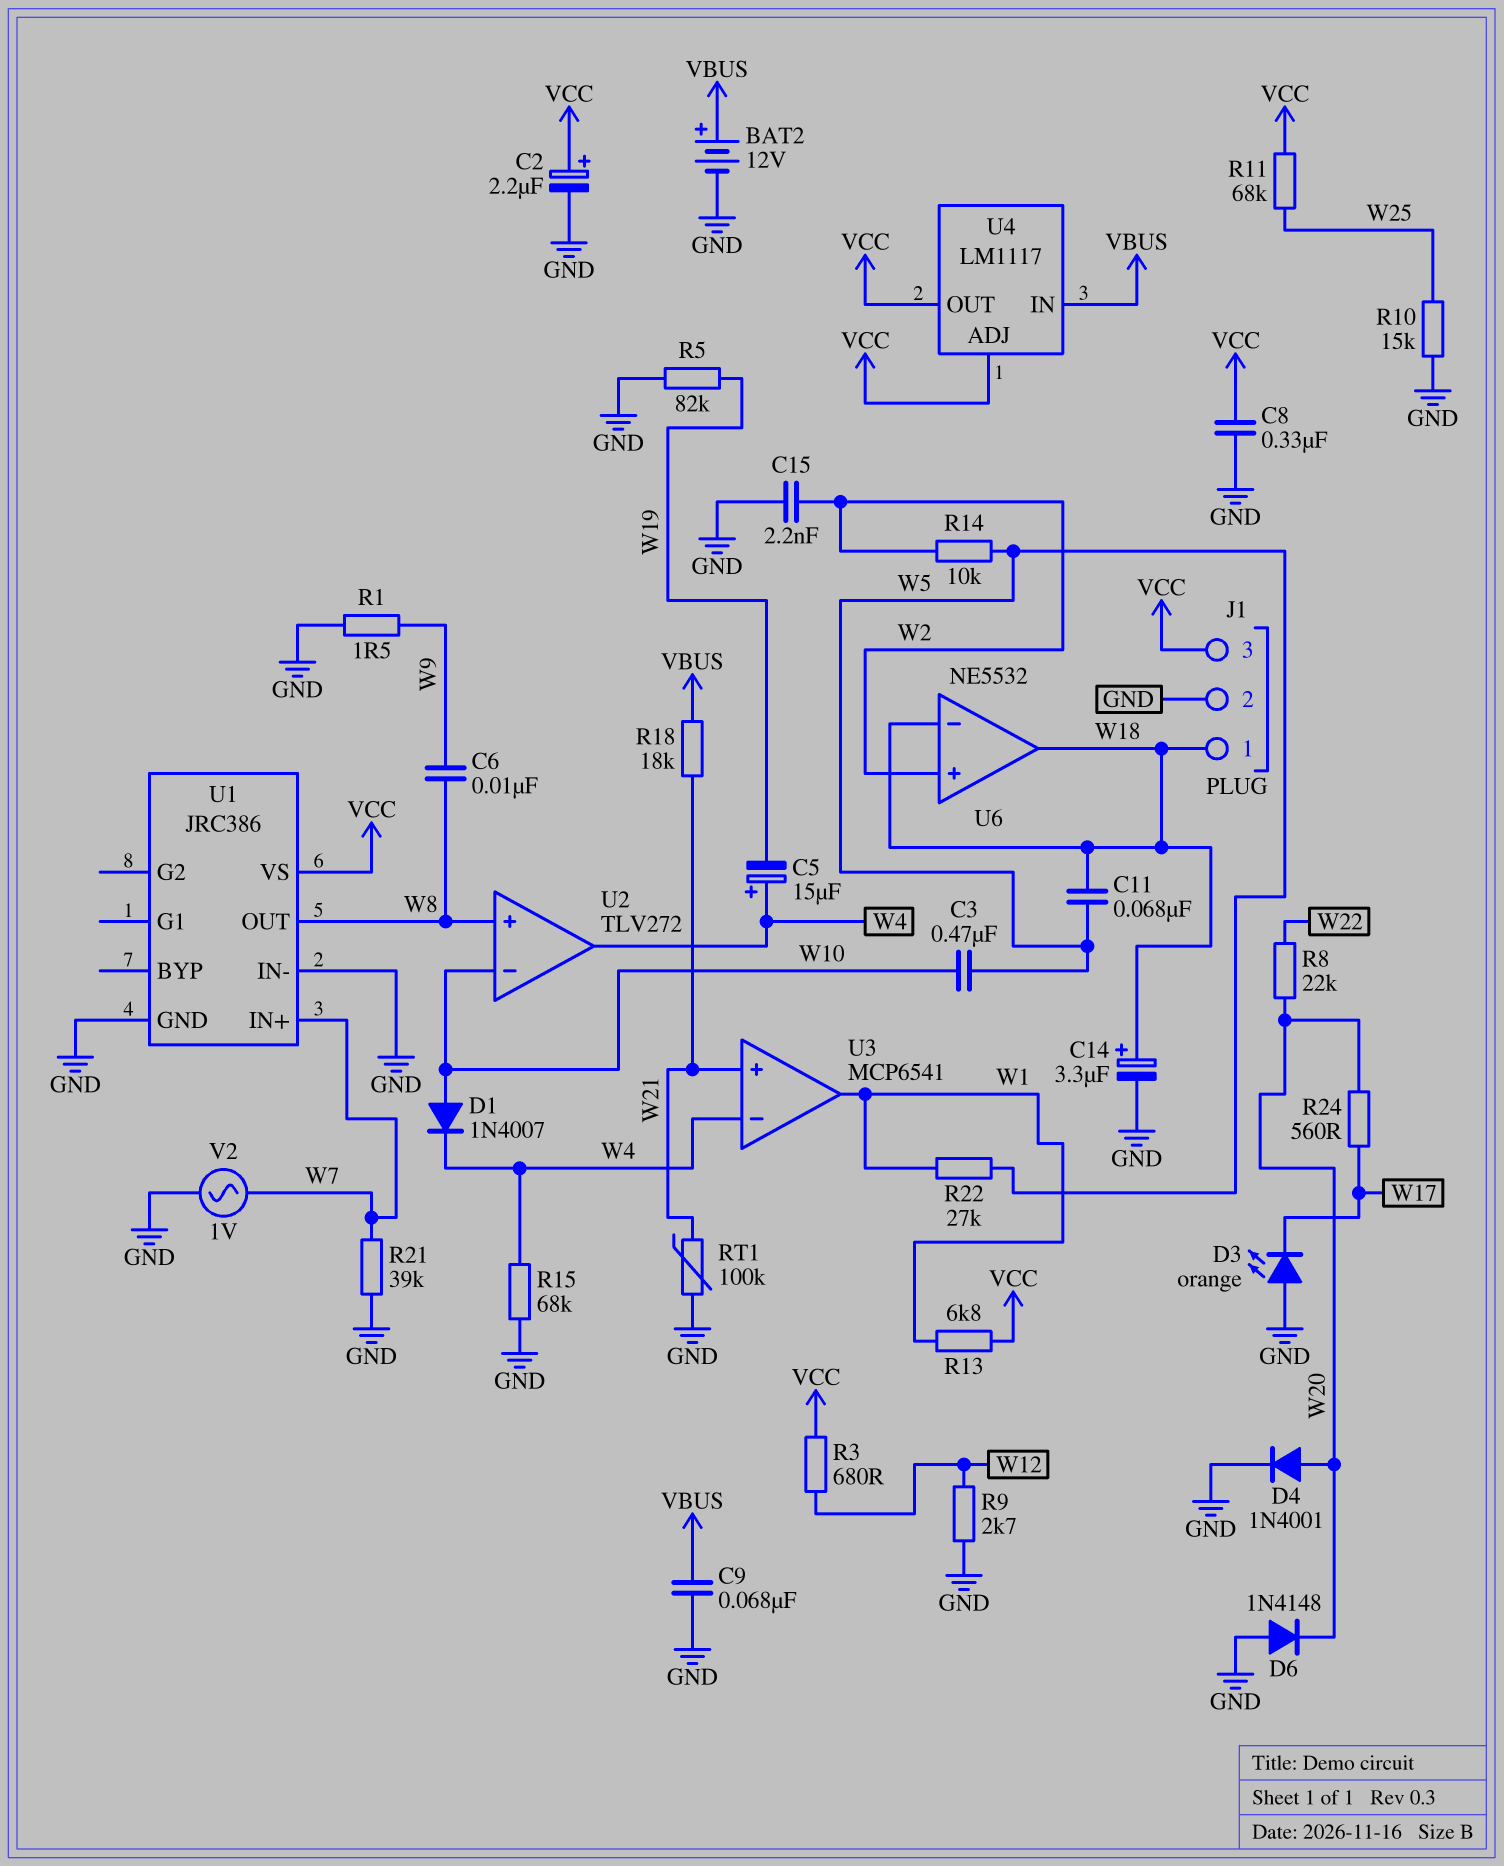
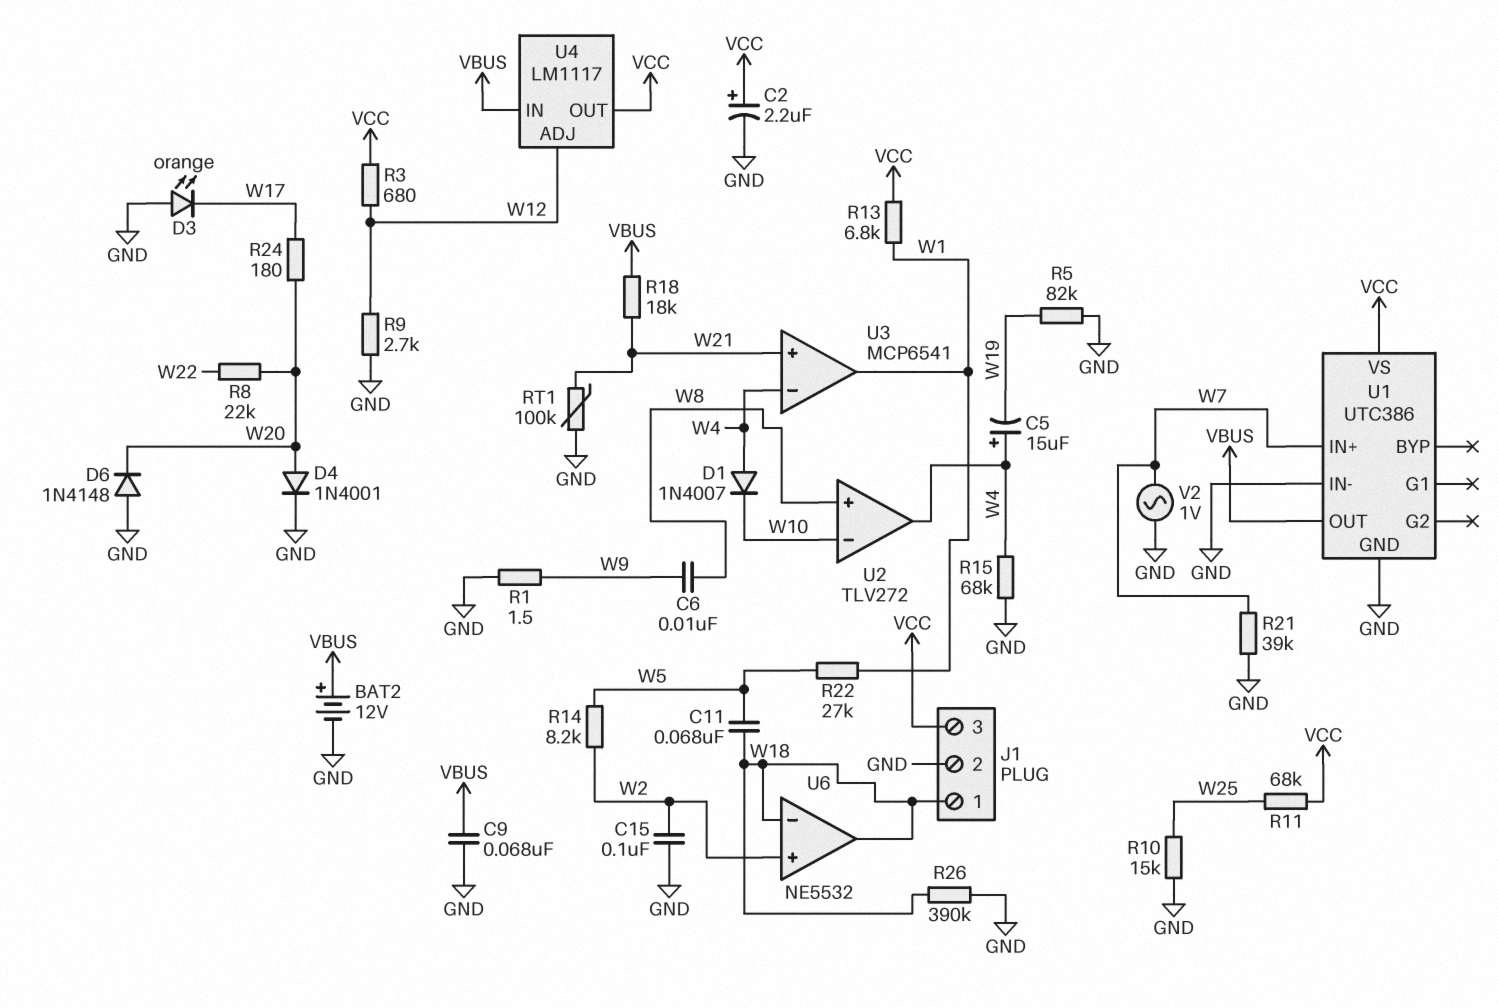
C3: 470nF (W5, W10) -> none
C8: 330nF (GND, VCC) -> none
C14: 3.3uF (plus W18, minus GND) -> none
C15: 2.2nF (GND, W2) -> 100nF (GND, W2)
D1: diode 1N4007 (A W10, K W4) -> diode 1N4007 (A W4, K W10)
R14: 10k (W2, W5) -> 8.2k (W2, W5)
R24: 560 (W17, W20) -> 180 (W17, W20)
R26: none -> 390k (GND, W18)
U1: JRC386 -> UTC386
U1 pin OUT: W8 -> VBUS
U4 pin ADJ: VCC -> W12

